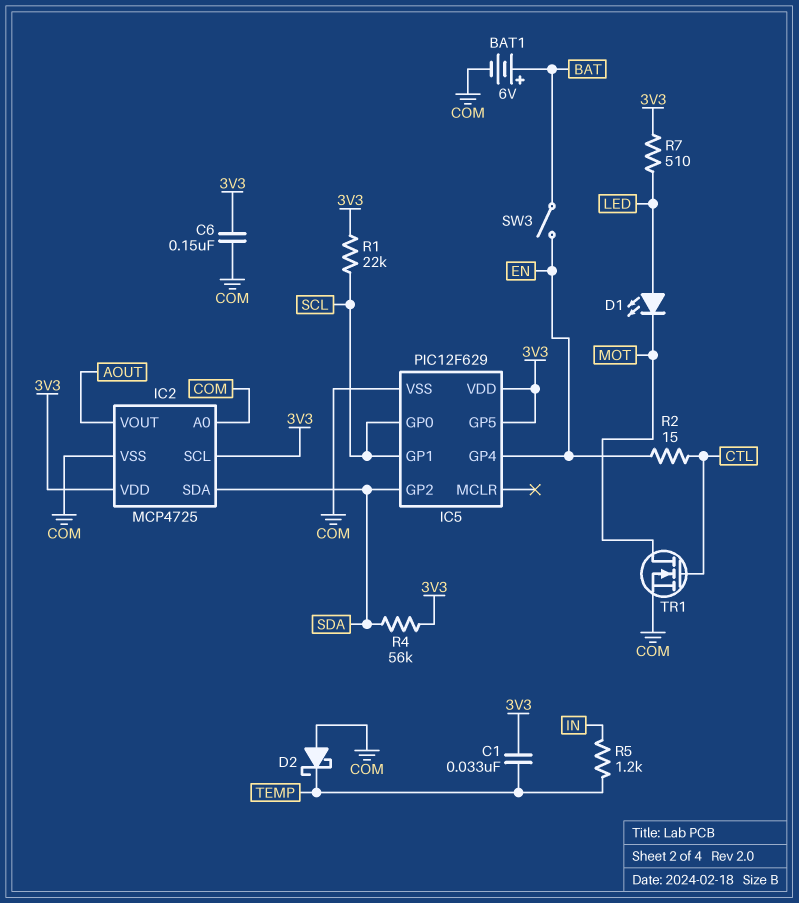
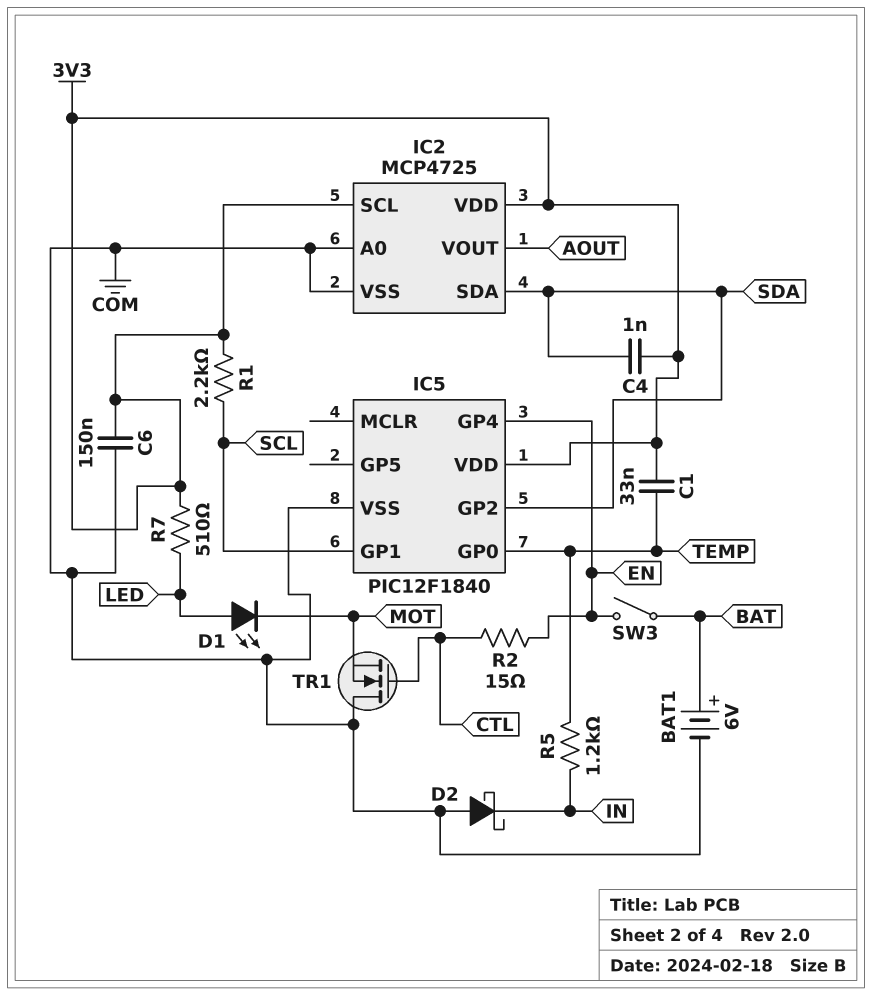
C4: none -> 1nF (3V3, SDA)
D2: schottky (A COM, K TEMP) -> schottky (A COM, K IN)
IC5: PIC12F629 -> PIC12F1840
IC5 pin GP0: SCL -> TEMP
IC5 pin GP5: 3V3 -> none
R1: 22k (3V3, SCL) -> 2.2k (3V3, SCL)
R4: 56k (3V3, SDA) -> none
TR1: NMOS (G CTL, D MOT, S COM) -> NMOS (G CTL, D COM, S MOT)

